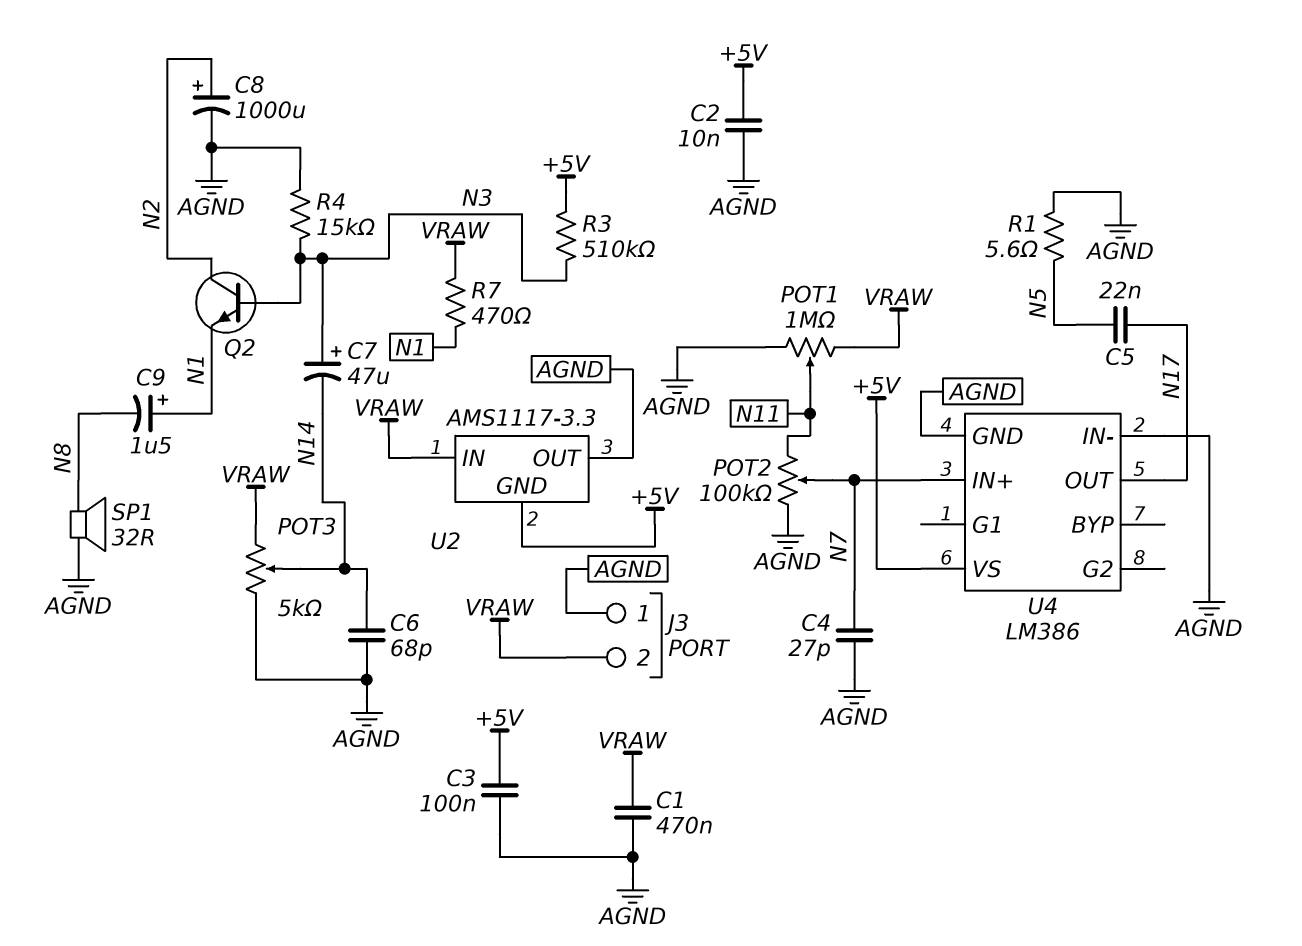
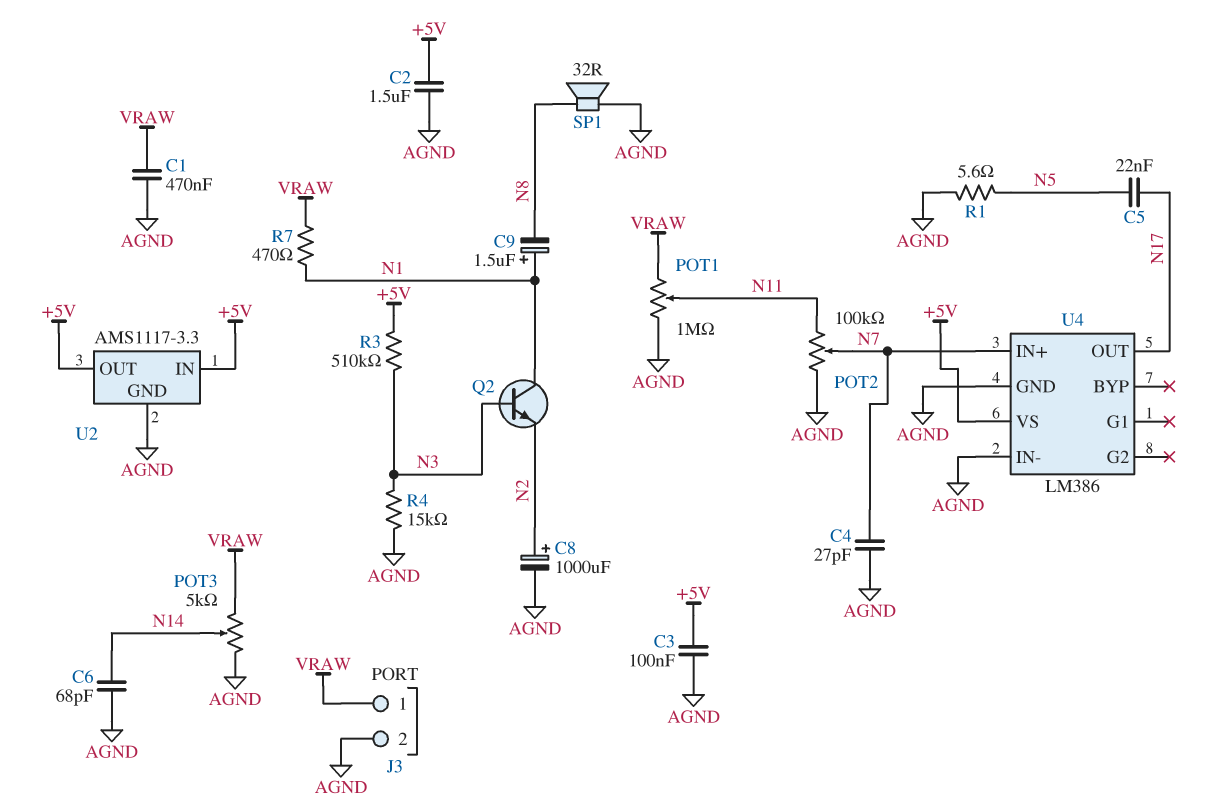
C2: 10nF (+5V, AGND) -> 1.5uF (+5V, AGND)
C7: 47uF (plus N3, minus N14) -> none
J3 pin 1: AGND -> VRAW
J3 pin 2: VRAW -> AGND
Q2: NPN (B N3, C N2, E N1) -> NPN (B N3, C N1, E N2)
U2 pin GND: +5V -> AGND
U2 pin IN: VRAW -> +5V
U2 pin OUT: AGND -> +5V

